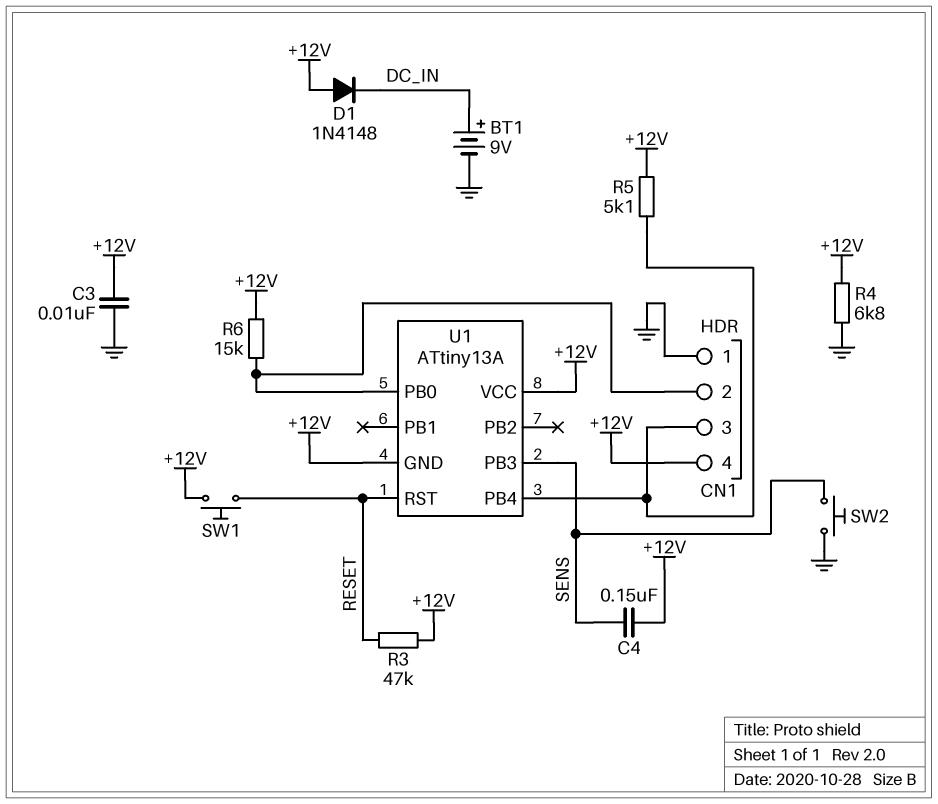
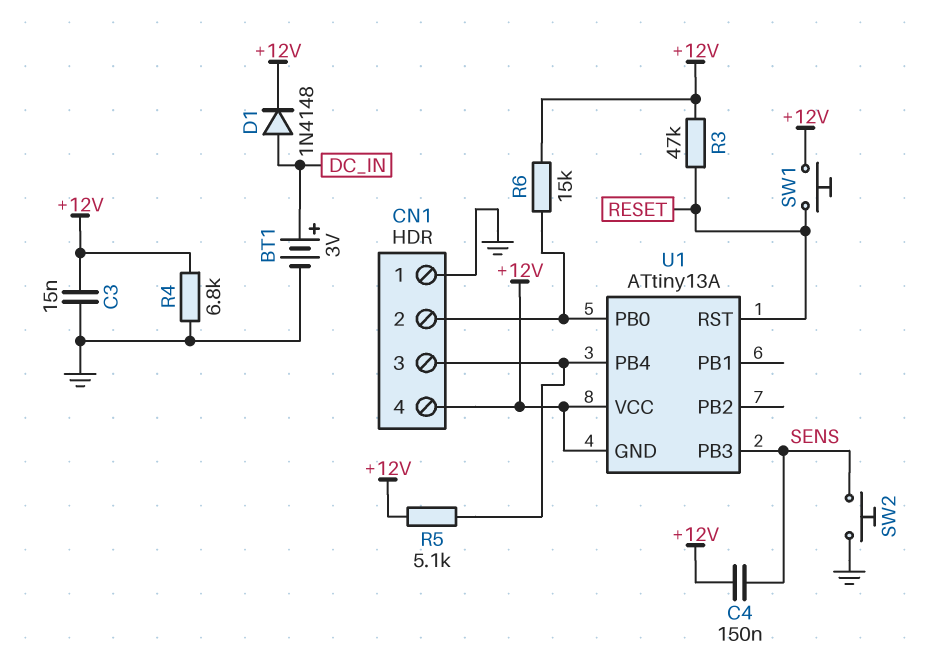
BT1: 9V (plus DC_IN, minus GND) -> 3V (plus DC_IN, minus GND)
C3: 10nF (+12V, GND) -> 15nF (+12V, GND)
D1: diode 1N4148 (A +12V, K DC_IN) -> diode 1N4148 (A DC_IN, K +12V)

